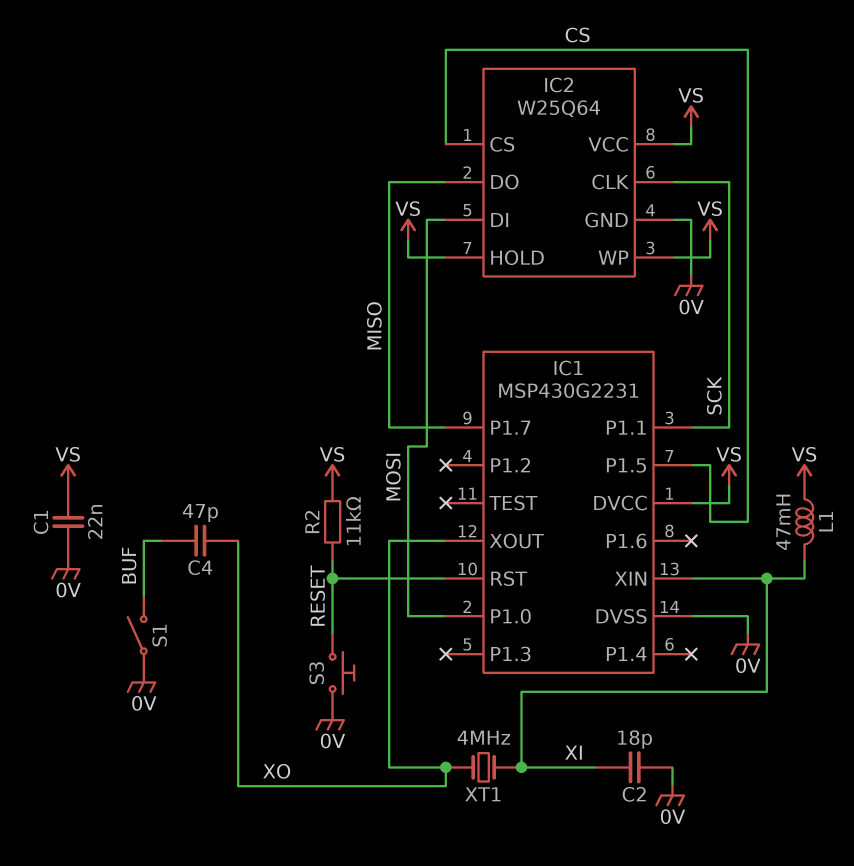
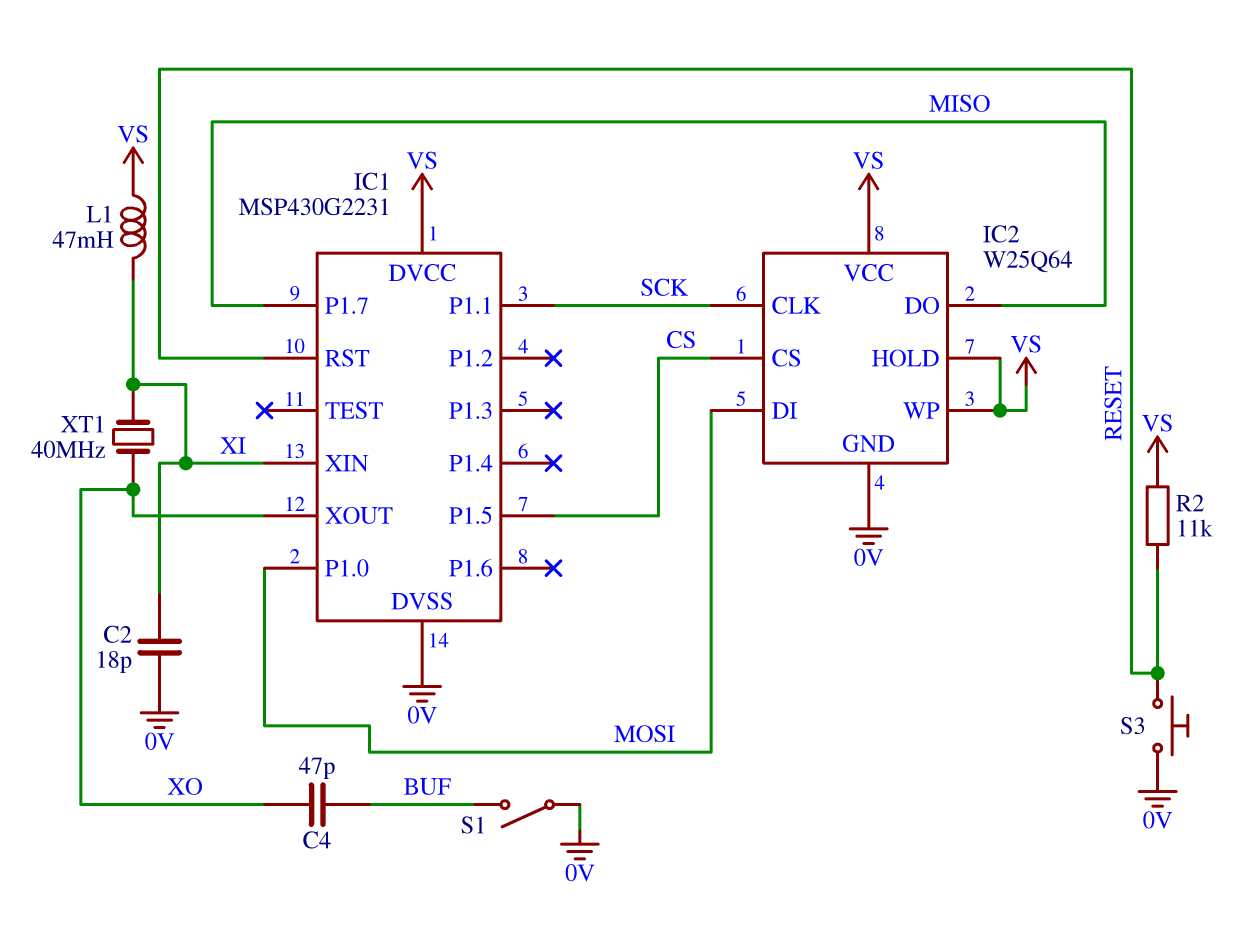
C1: 22nF (0V, VS) -> none
XT1: 4MHz (XI, XO) -> 40MHz (XI, XO)

